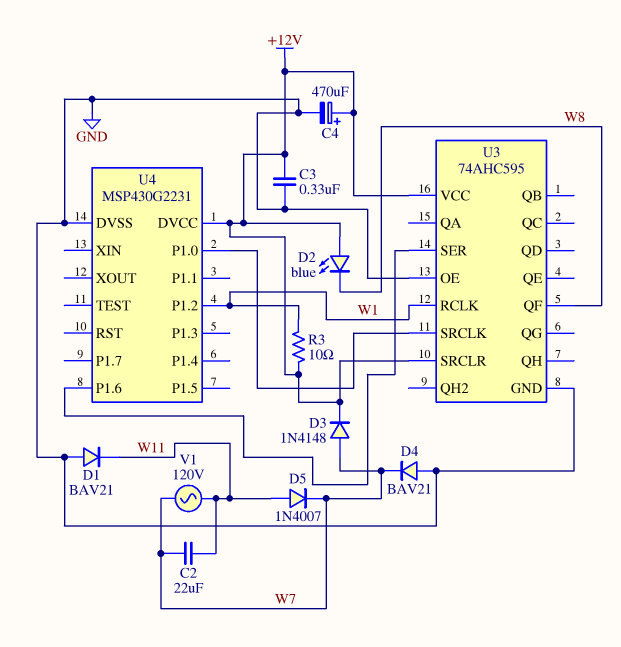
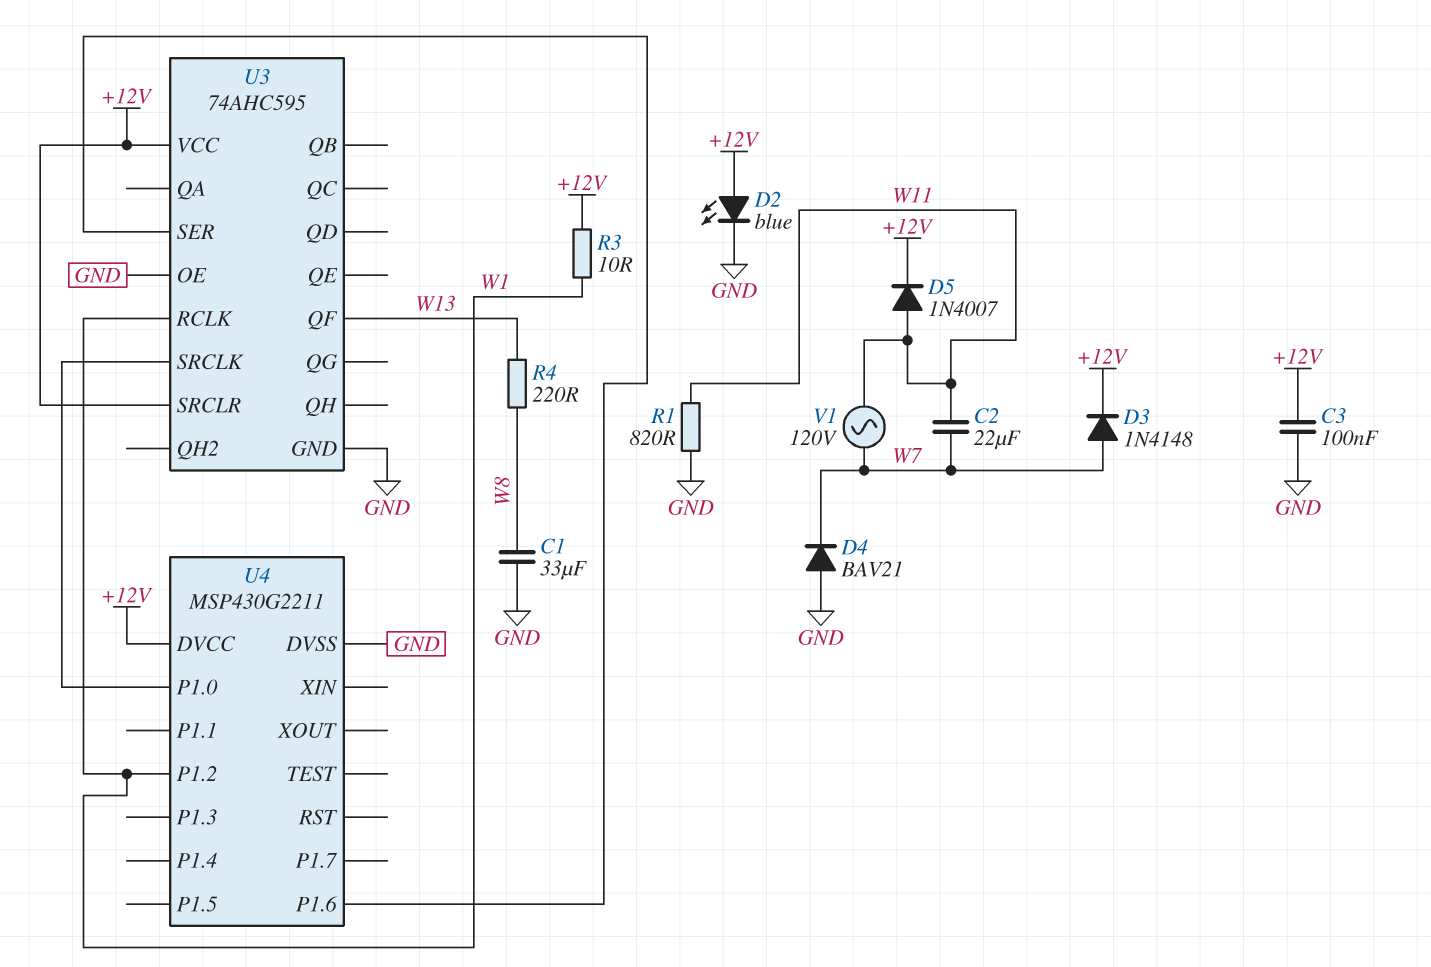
C1: none -> 33uF (GND, W8)
C3: 330nF (+12V, GND) -> 100nF (+12V, GND)
C4: 470uF (plus +12V, minus GND) -> none
D1: diode BAV21 (A GND, K W11) -> none
D2: LED blue (A +12V, K W8) -> LED blue (A +12V, K GND)
D5: diode 1N4007 (A W11, K W7) -> diode 1N4007 (A W11, K +12V)
R1: none -> 820 (GND, W11)
R4: none -> 220 (W8, W13)
U3 pin QF: W8 -> W13
U4: MSP430G2231 -> MSP430G2211

